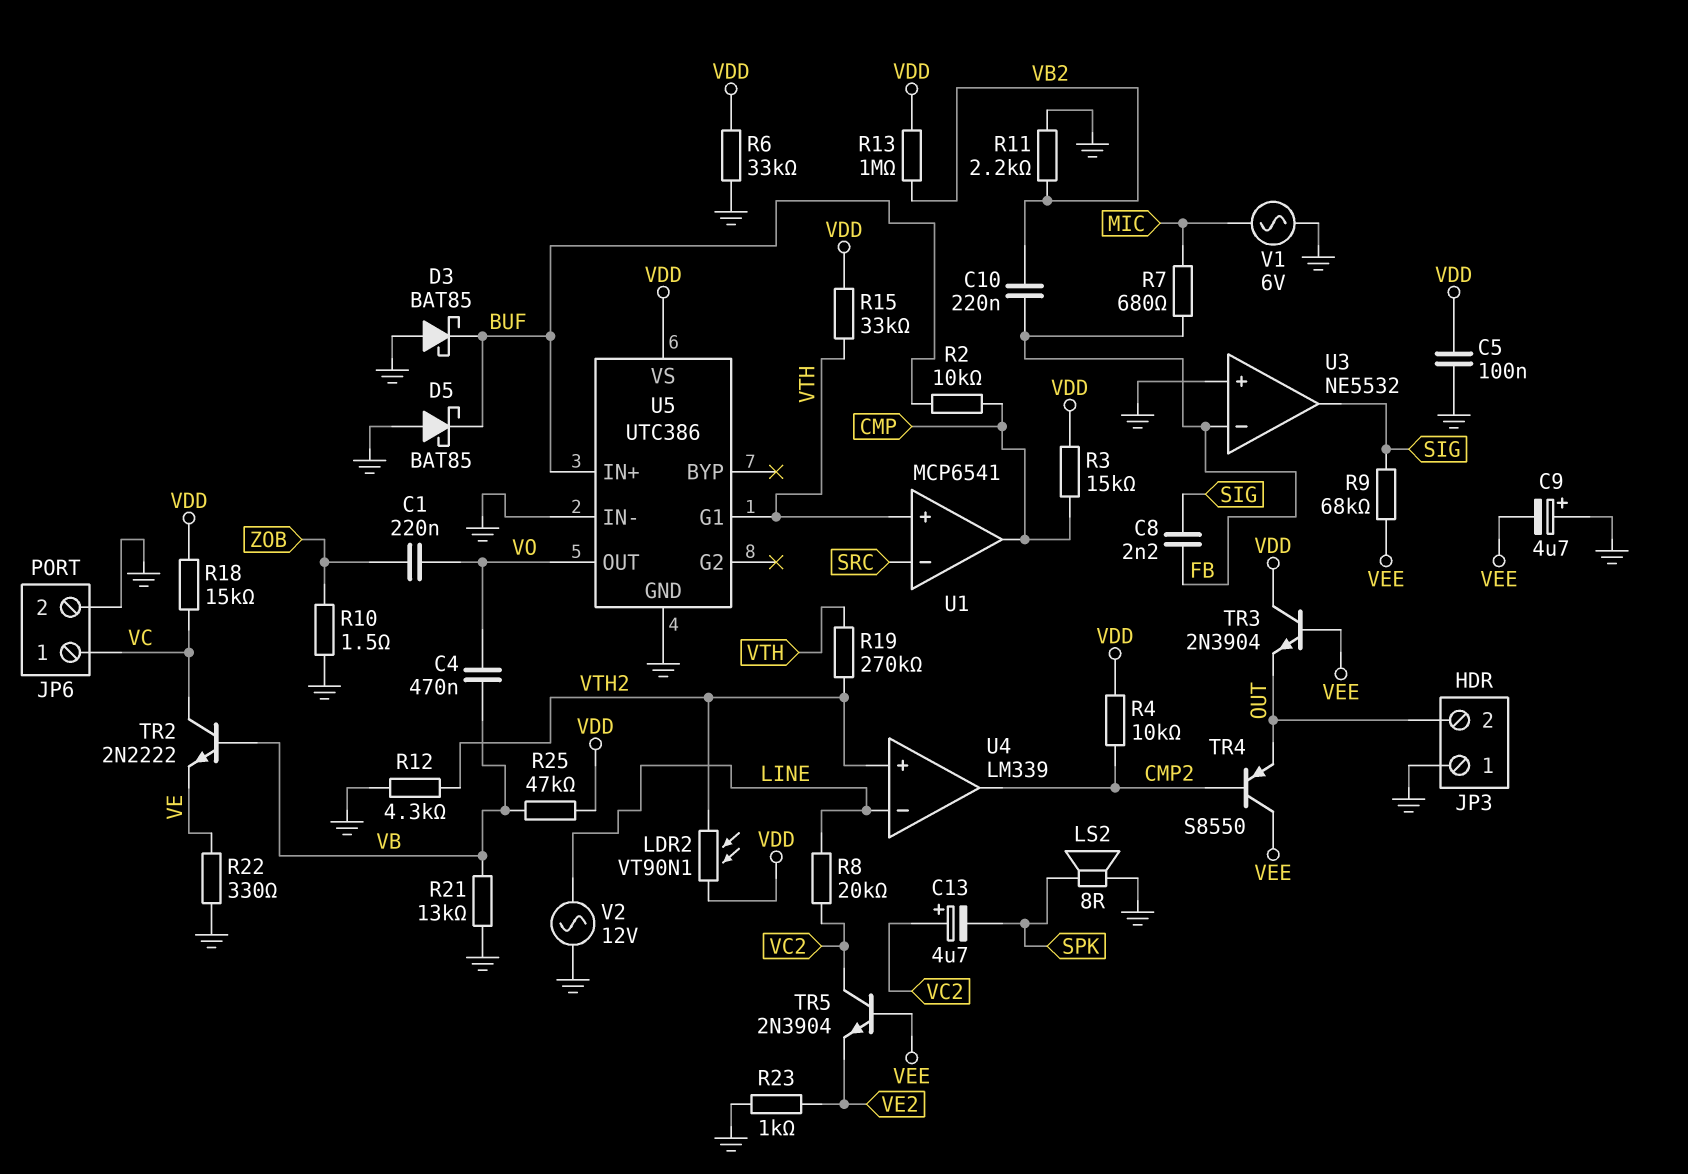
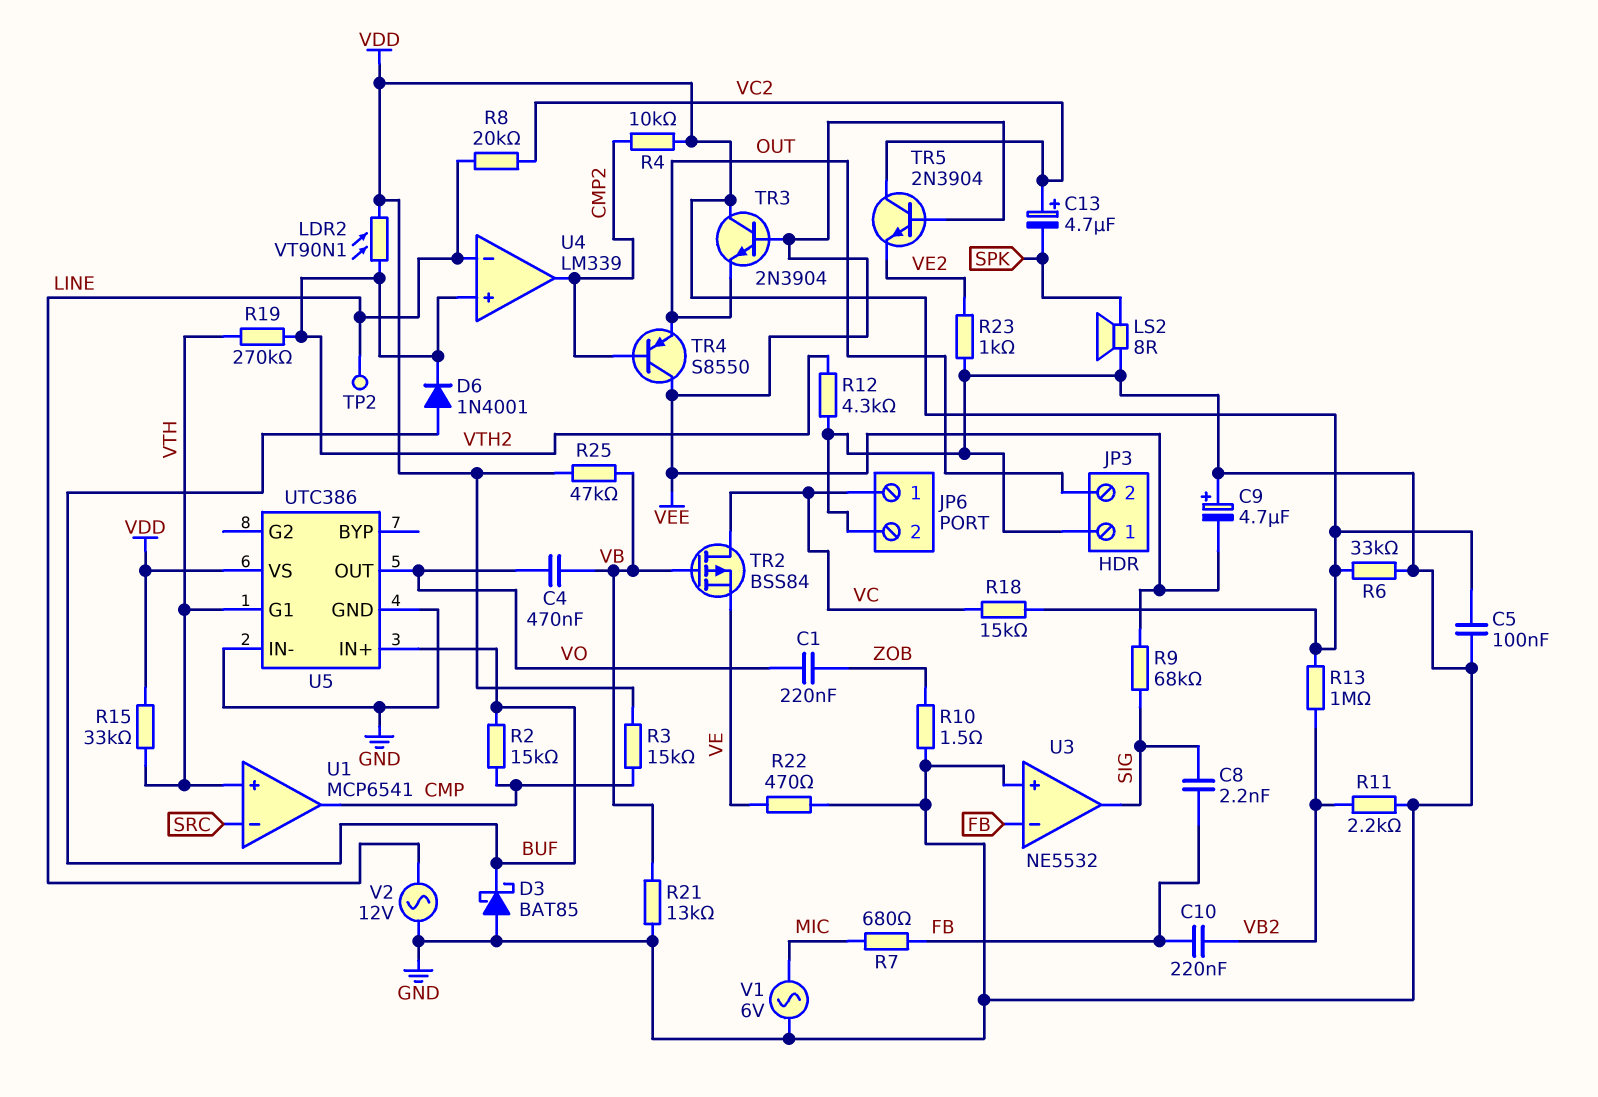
D5: schottky BAT85 (A GND, K BUF) -> none
D6: none -> diode 1N4001 (A BUF, K VTH2)
R2: 10k (BUF, CMP) -> 15k (BUF, CMP)
R22: 330 (GND, VE) -> 470 (GND, VE)
TP2: none -> test point (LINE)
TR2: NPN 2N2222 (B VB, C VC, E VE) -> PMOS BSS84 (G VB, D VC, S VE)

